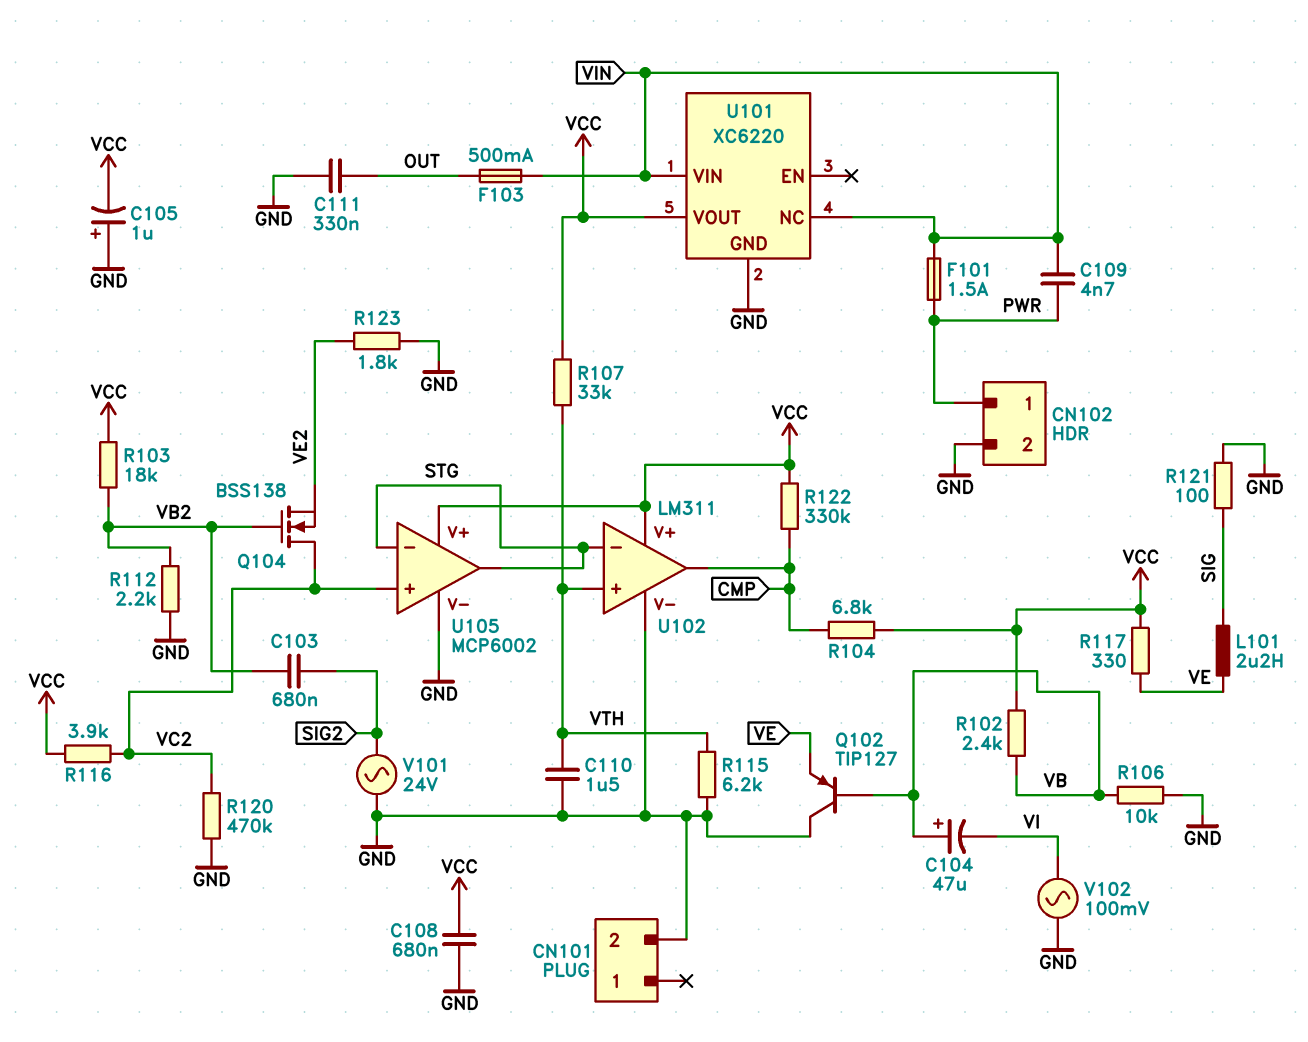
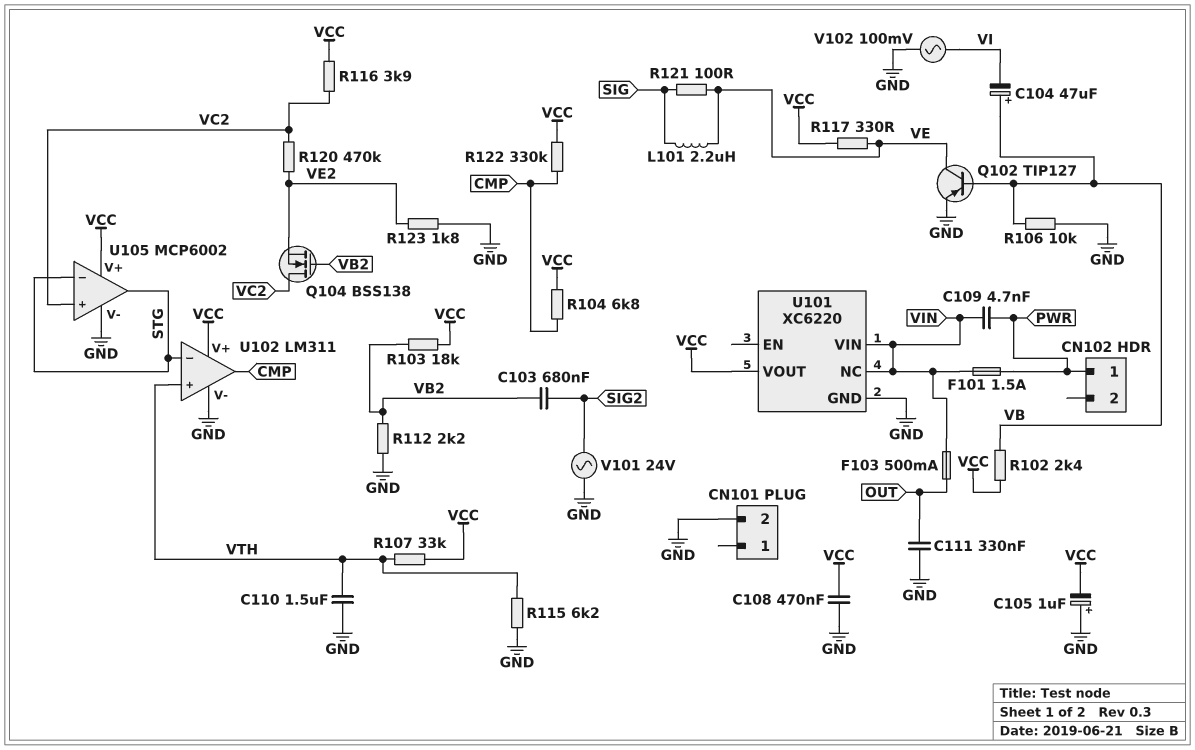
C108: 680nF (GND, VCC) -> 470nF (GND, VCC)
CN102 pin 2: GND -> none
Q102: PNP TIP127 (B VB, C GND, E VE) -> PNP TIP127 (B VB, C VE, E GND)
R120: 470k (GND, VC2) -> 470k (VC2, VE2)
R121: 100 (GND, SIG) -> 100 (SIG, VE)

